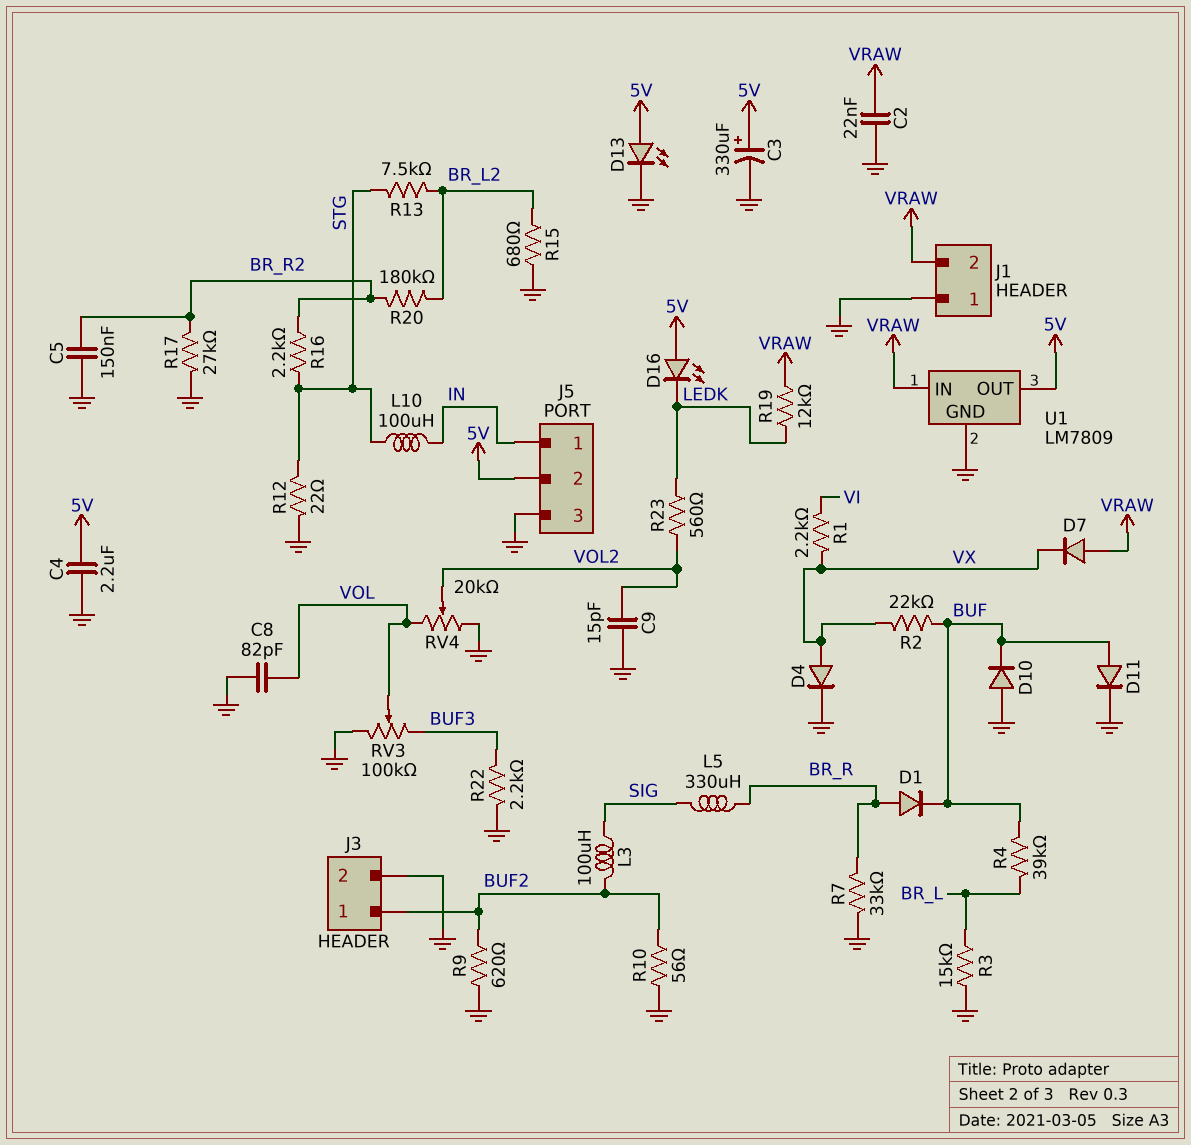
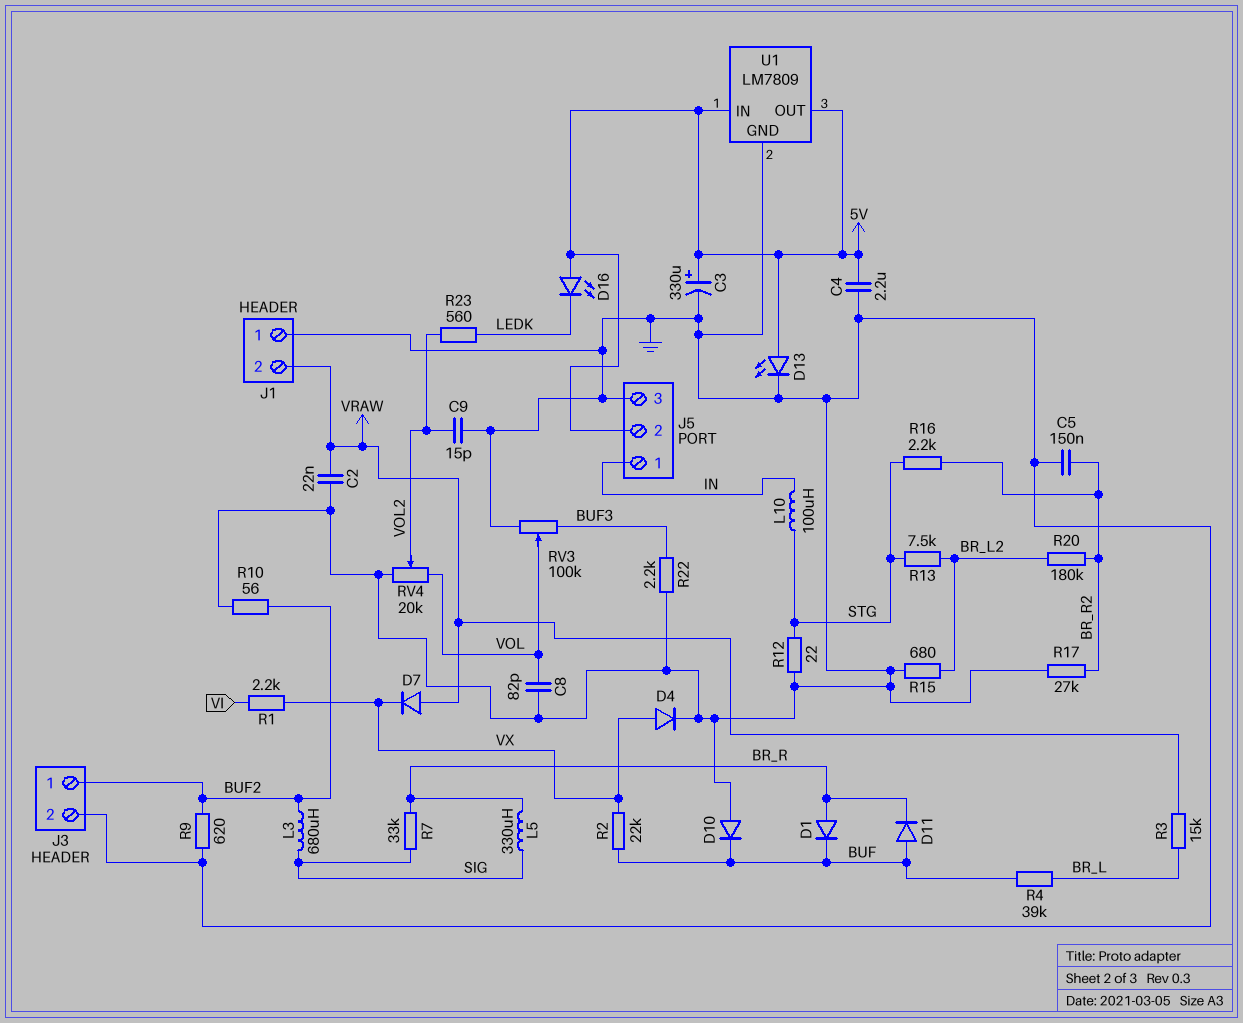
D11: diode (A BUF, K GND) -> diode (A BUF, K BR_R)
L3: 100uH (BUF2, SIG) -> 680uH (BUF2, SIG)
R3: 15k (BR_L, GND) -> 15k (BR_L, VRAW)
R7: 33k (BR_R, GND) -> 33k (BR_R, SIG)
R19: 12k (LEDK, VRAW) -> none
U1 pin IN: VRAW -> 5V

